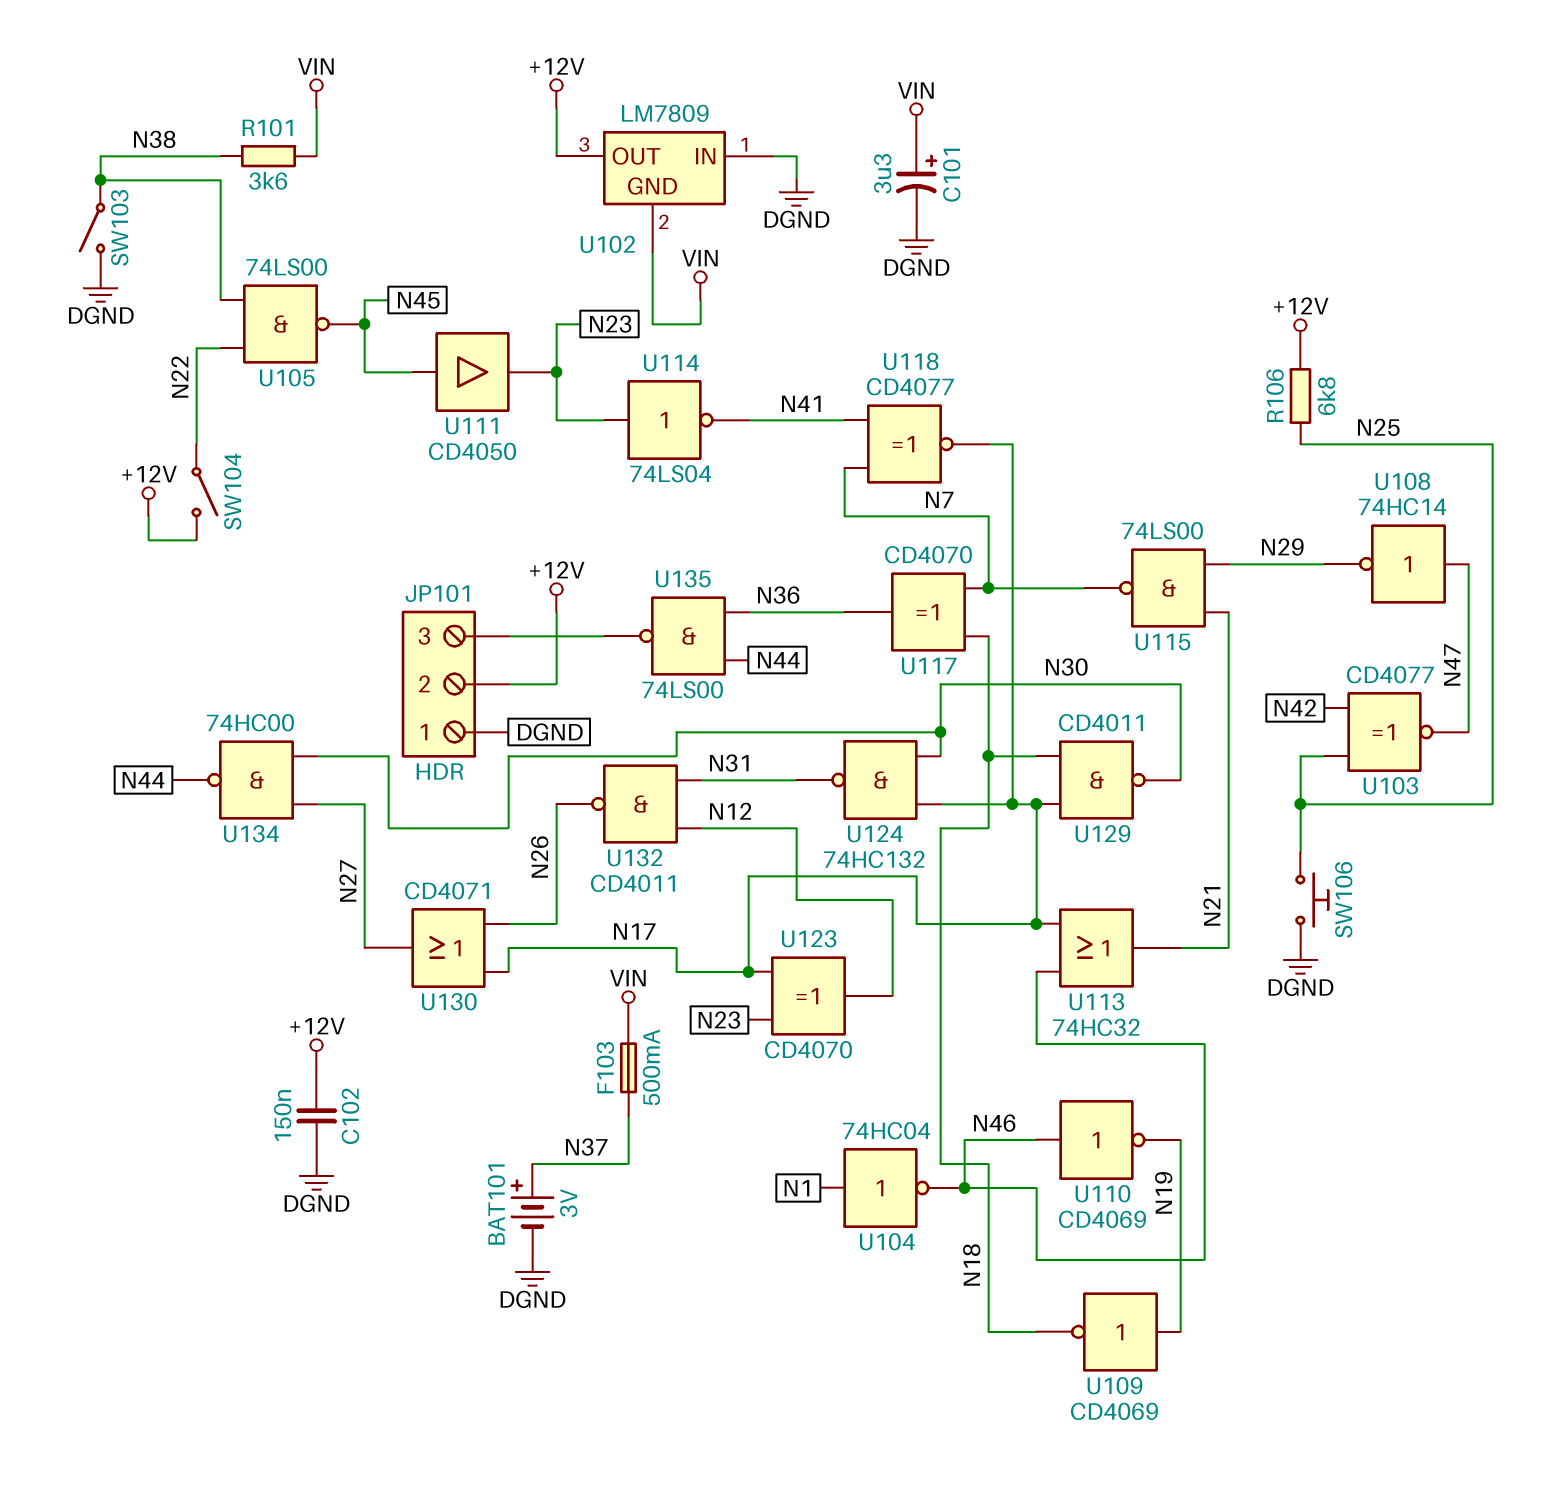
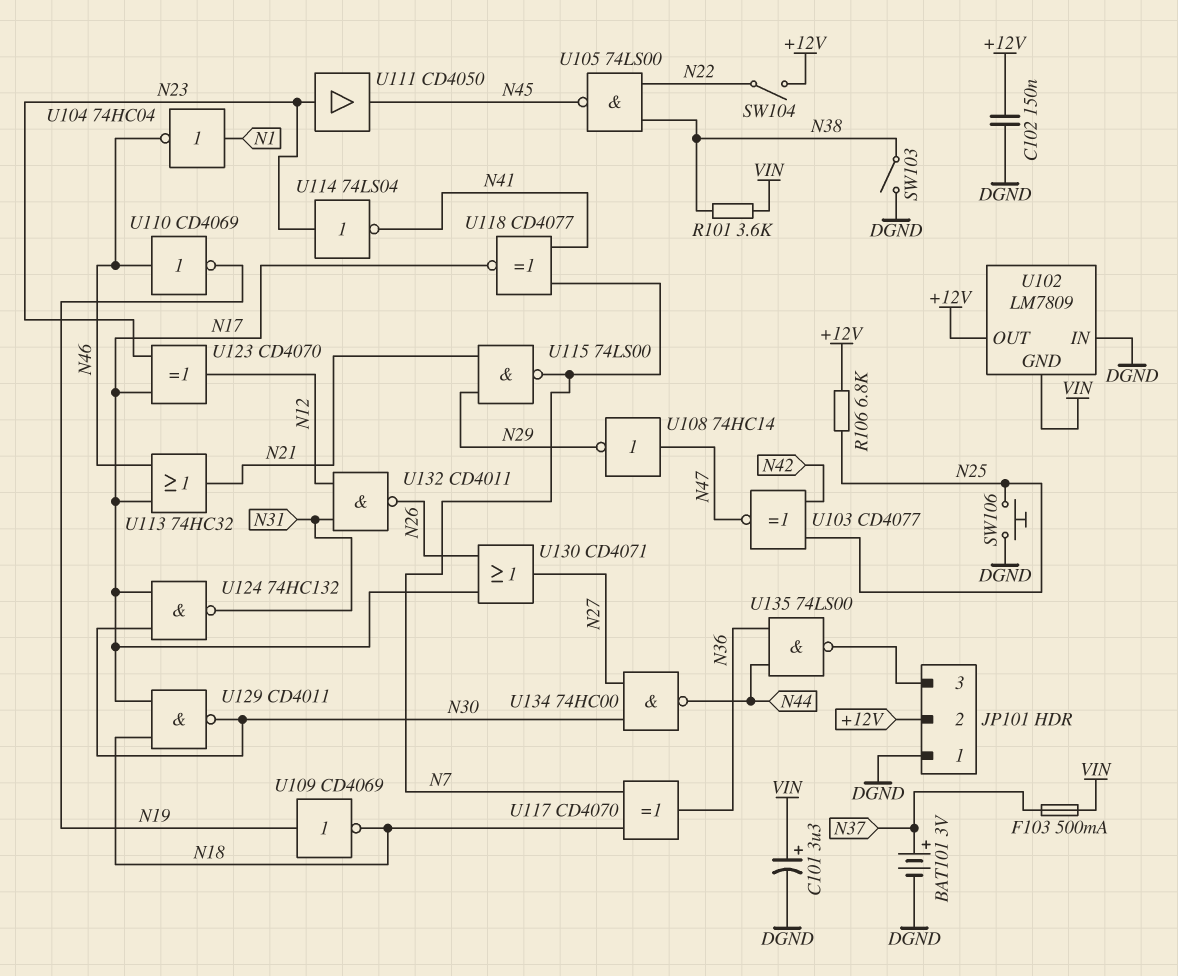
U111: buffer CD4050 (in N45, out N23) -> buffer CD4050 (in N23, out N45)

